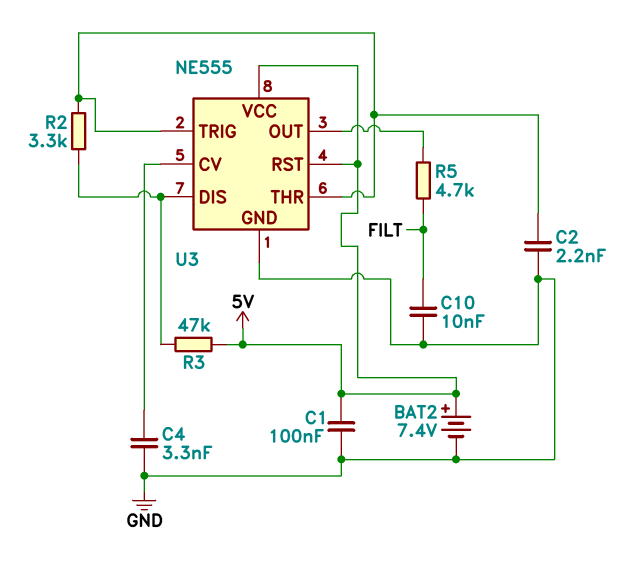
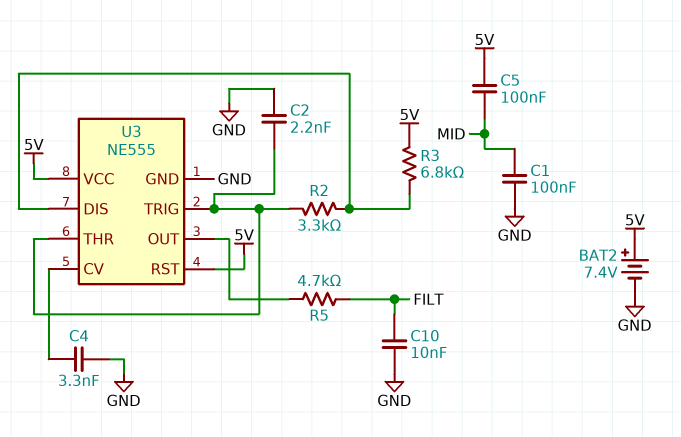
C1: 100nF (5V, GND) -> 100nF (GND, MID)
C5: none -> 100nF (5V, MID)
R3: 47k (5V, U3/DIS) -> 6.8k (5V, U3/DIS)

